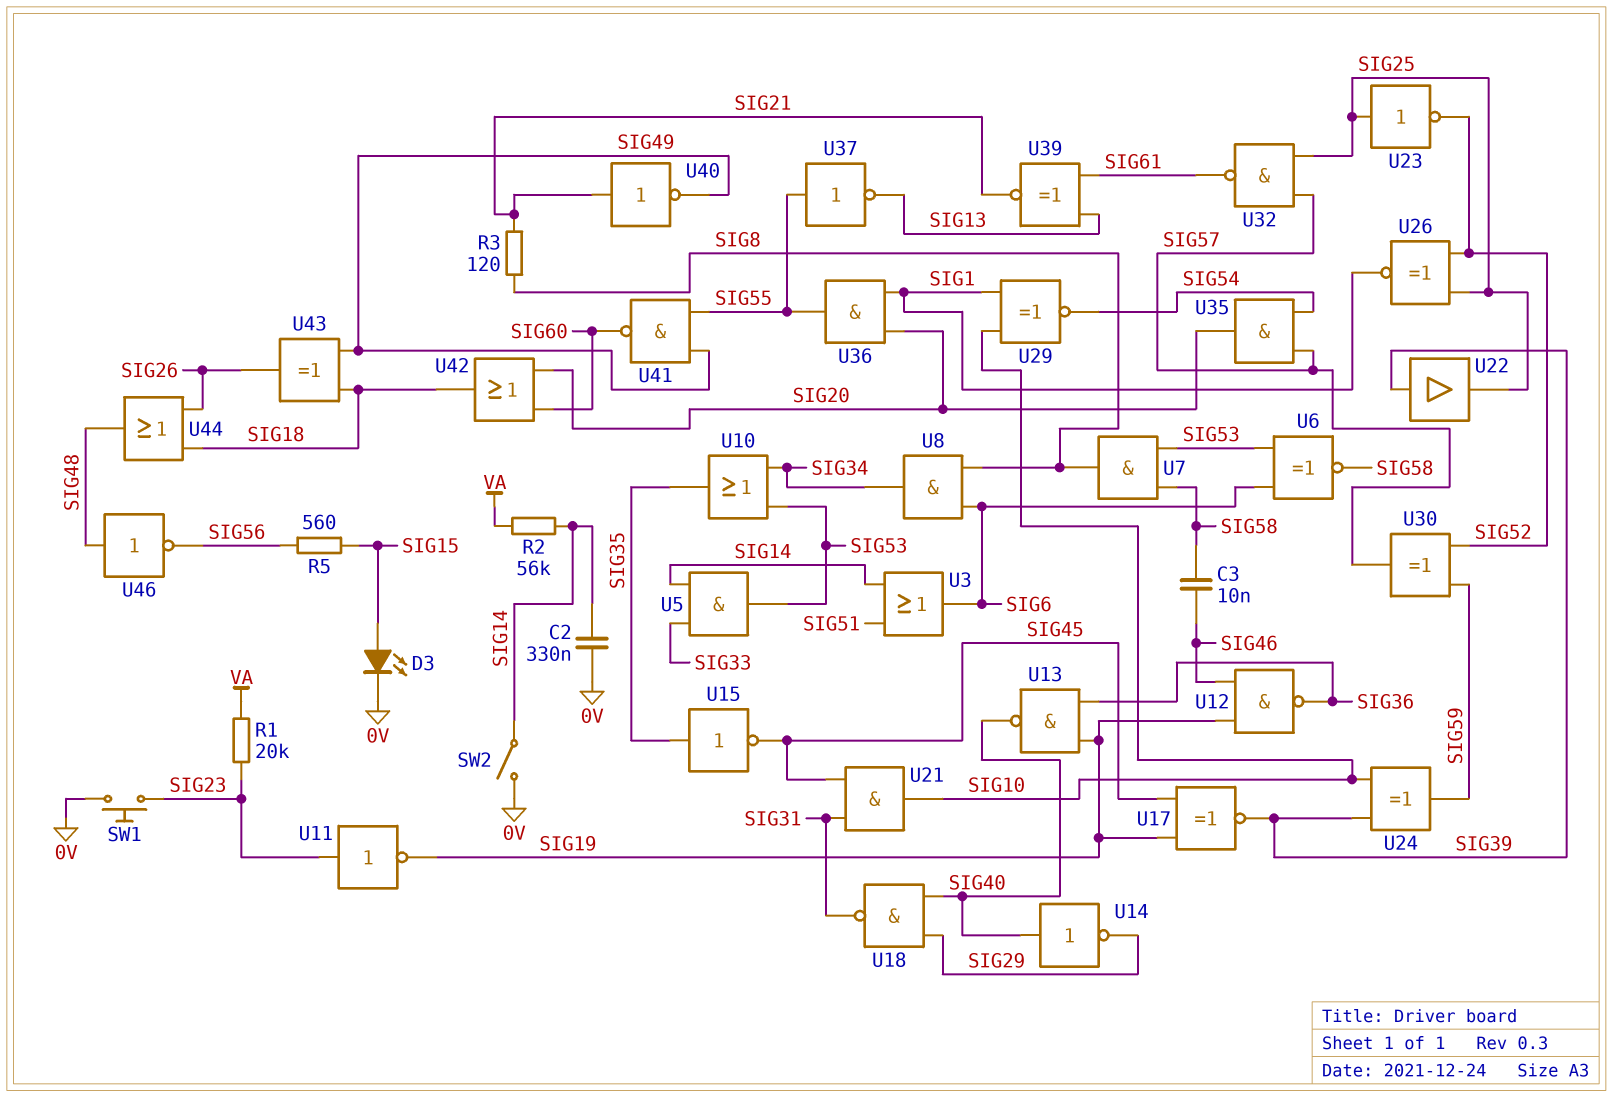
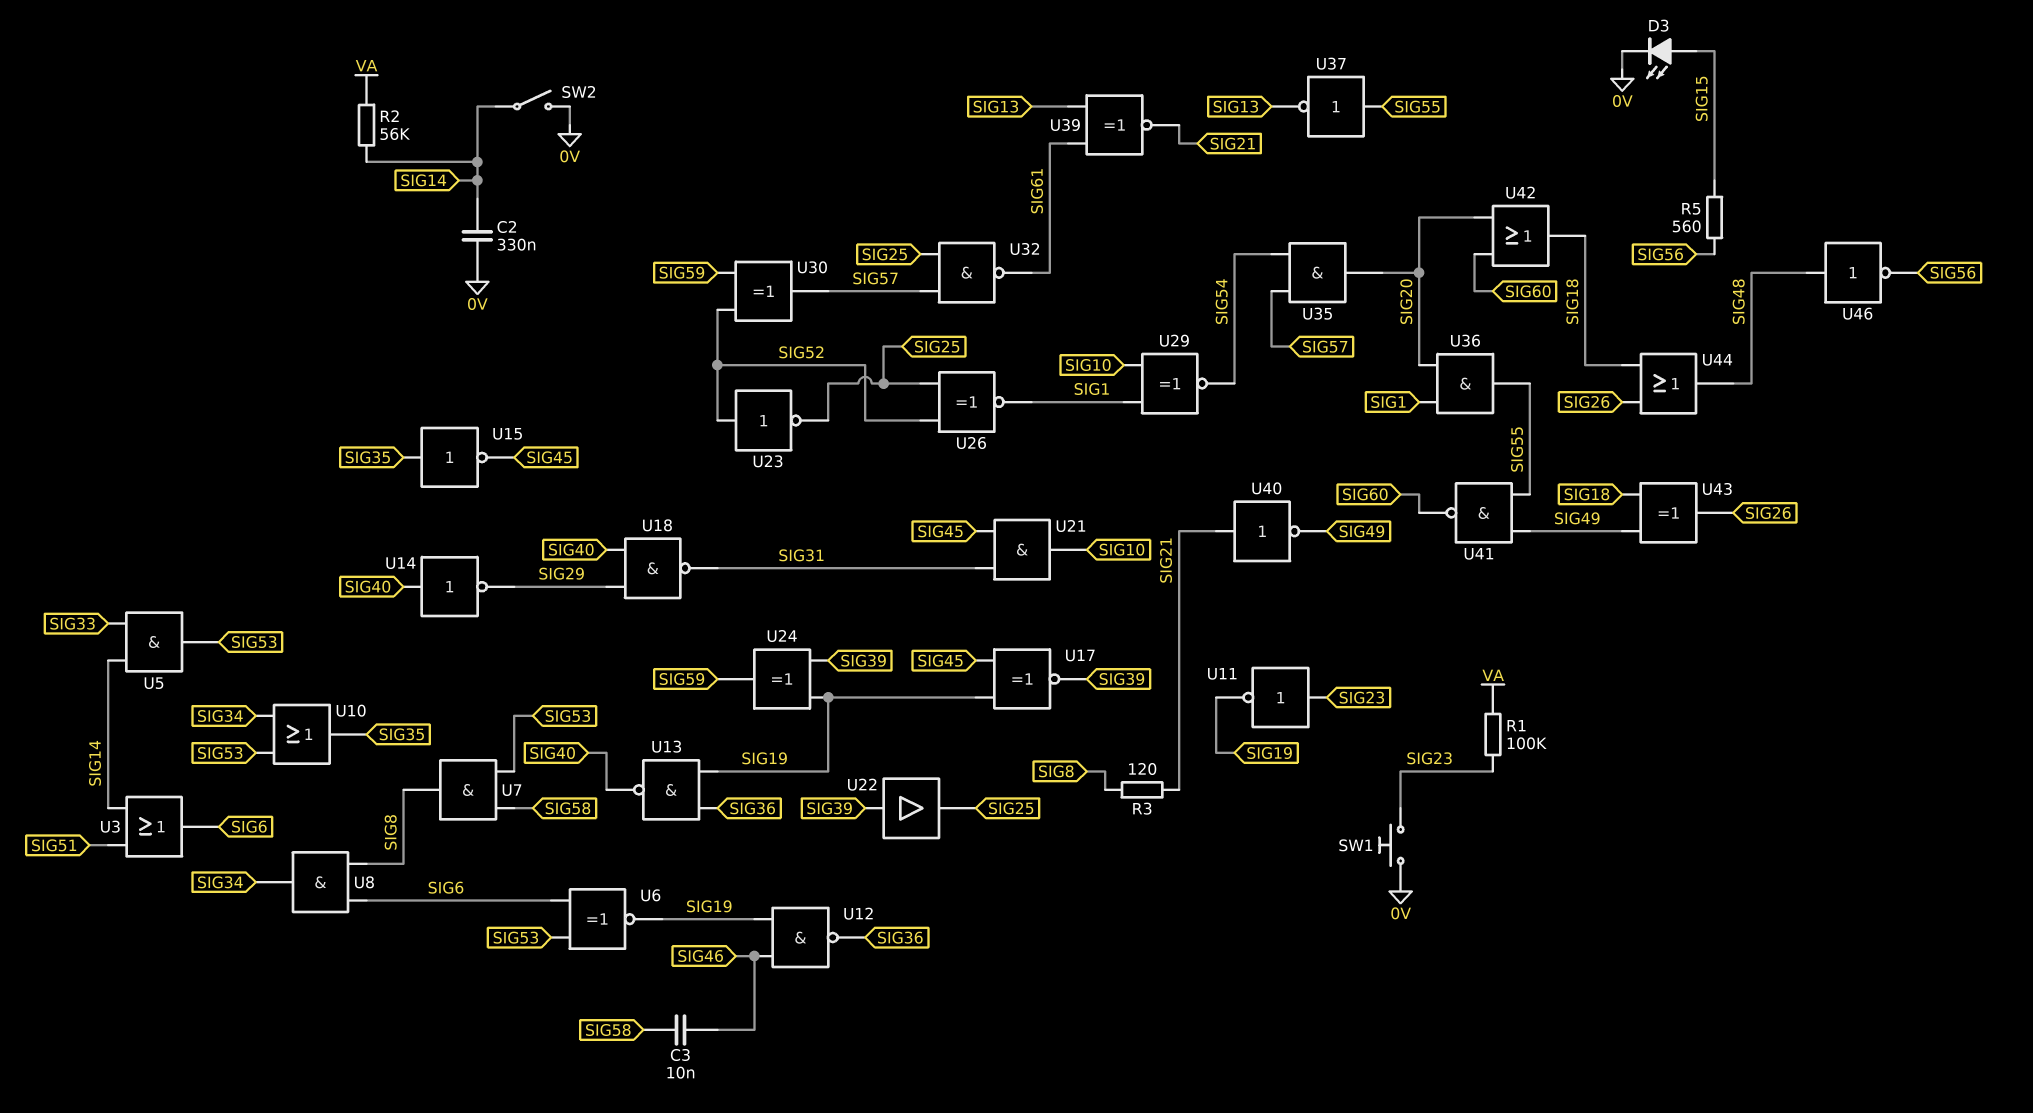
R1: 20k (SIG23, VA) -> 100k (SIG23, VA)
U6: XNOR (in SIG6, in SIG53, out SIG58) -> XNOR (in SIG6, in SIG53, out SIG19)
U23: NOT (in SIG25, out SIG52) -> NOT (in SIG52, out SIG25)
U24: XOR (in SIG10, in SIG39, out SIG59) -> XOR (in SIG19, in SIG39, out SIG59)

